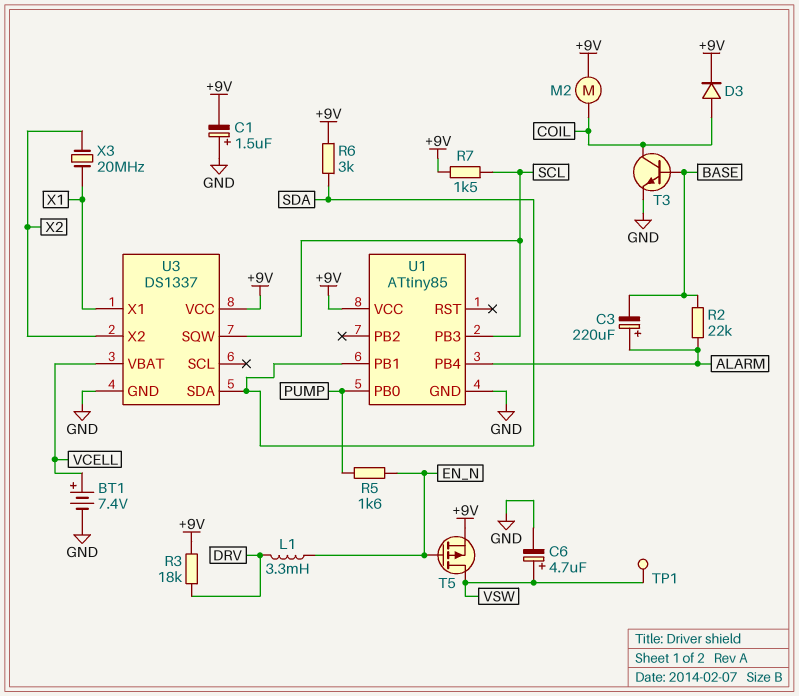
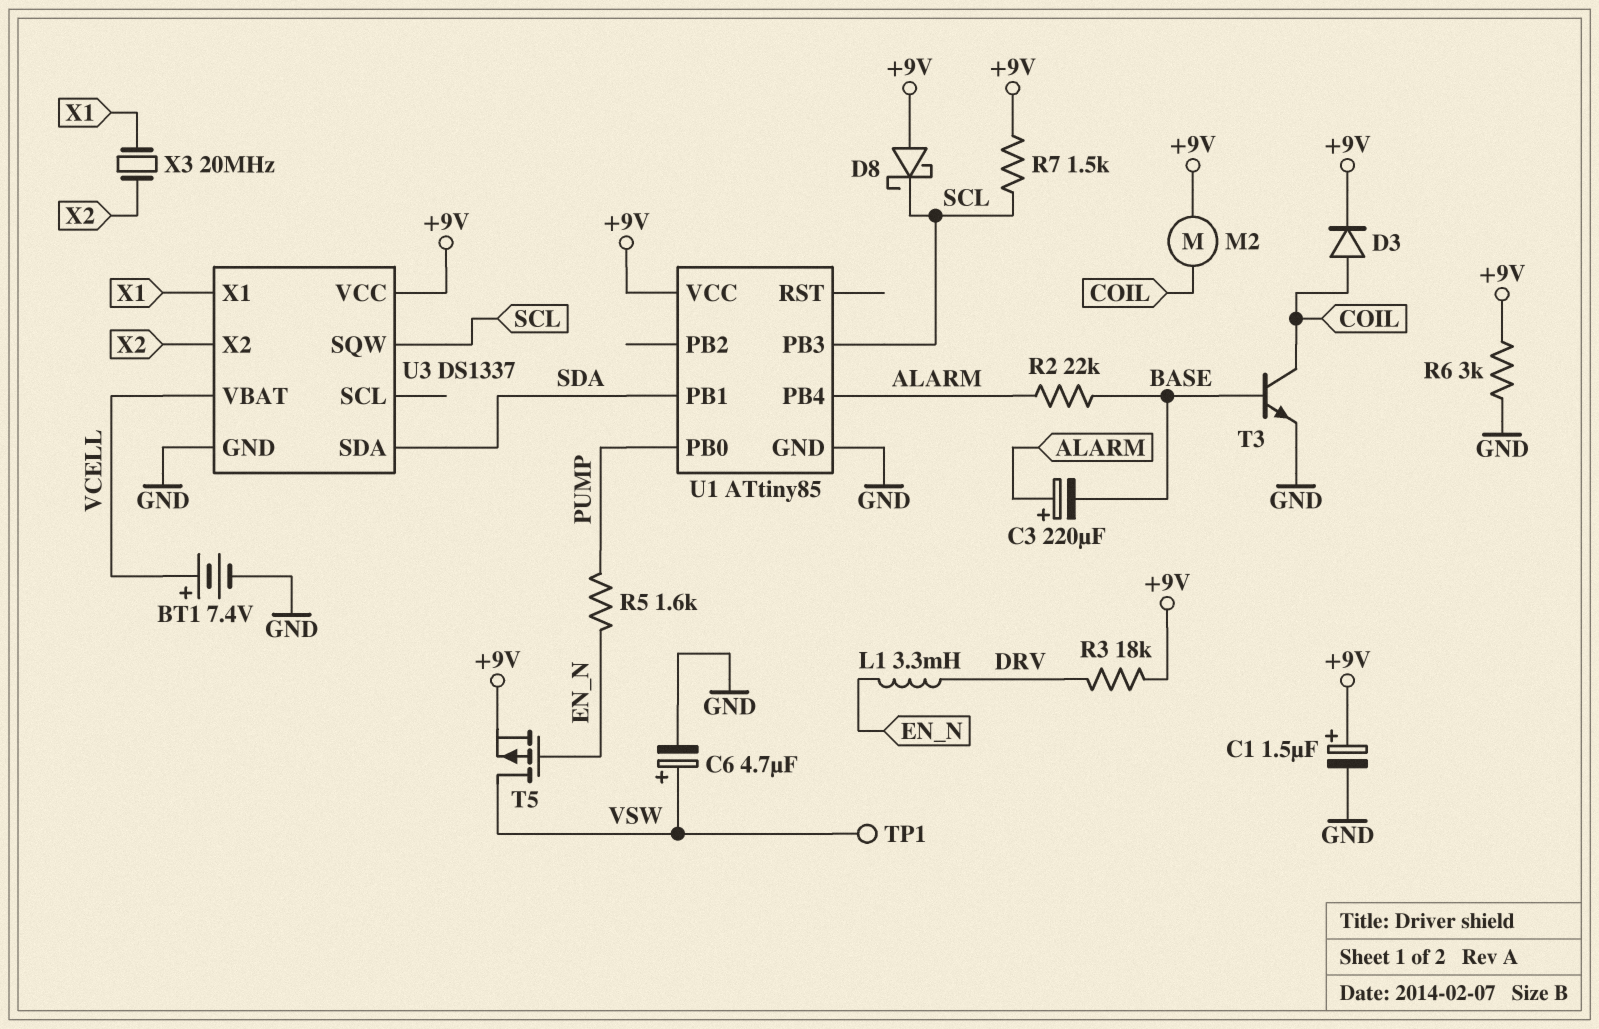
C1: 1.5uF (plus GND, minus +9V) -> 1.5uF (plus +9V, minus GND)
D8: none -> schottky (A +9V, K SCL)
R6: 3k (+9V, SDA) -> 3k (+9V, GND)

